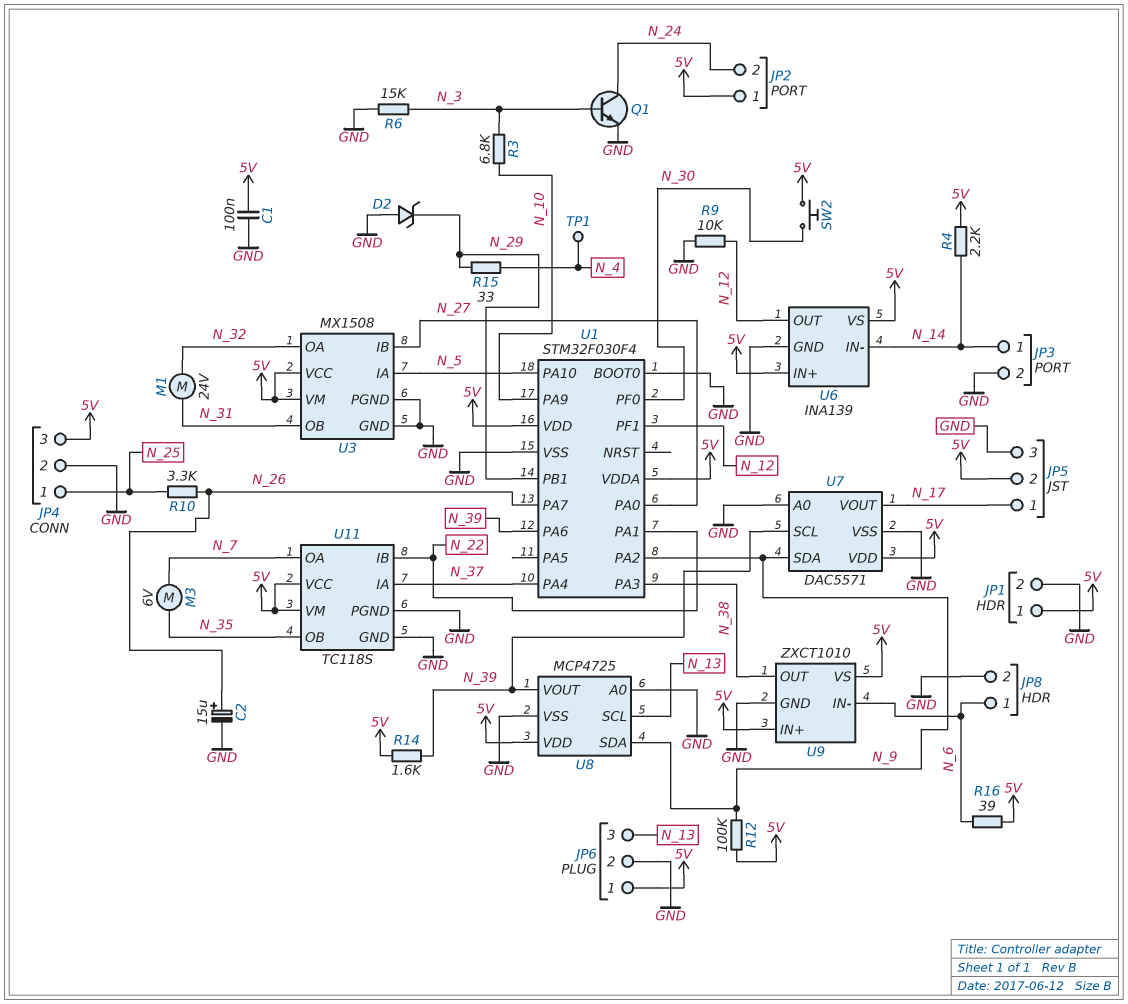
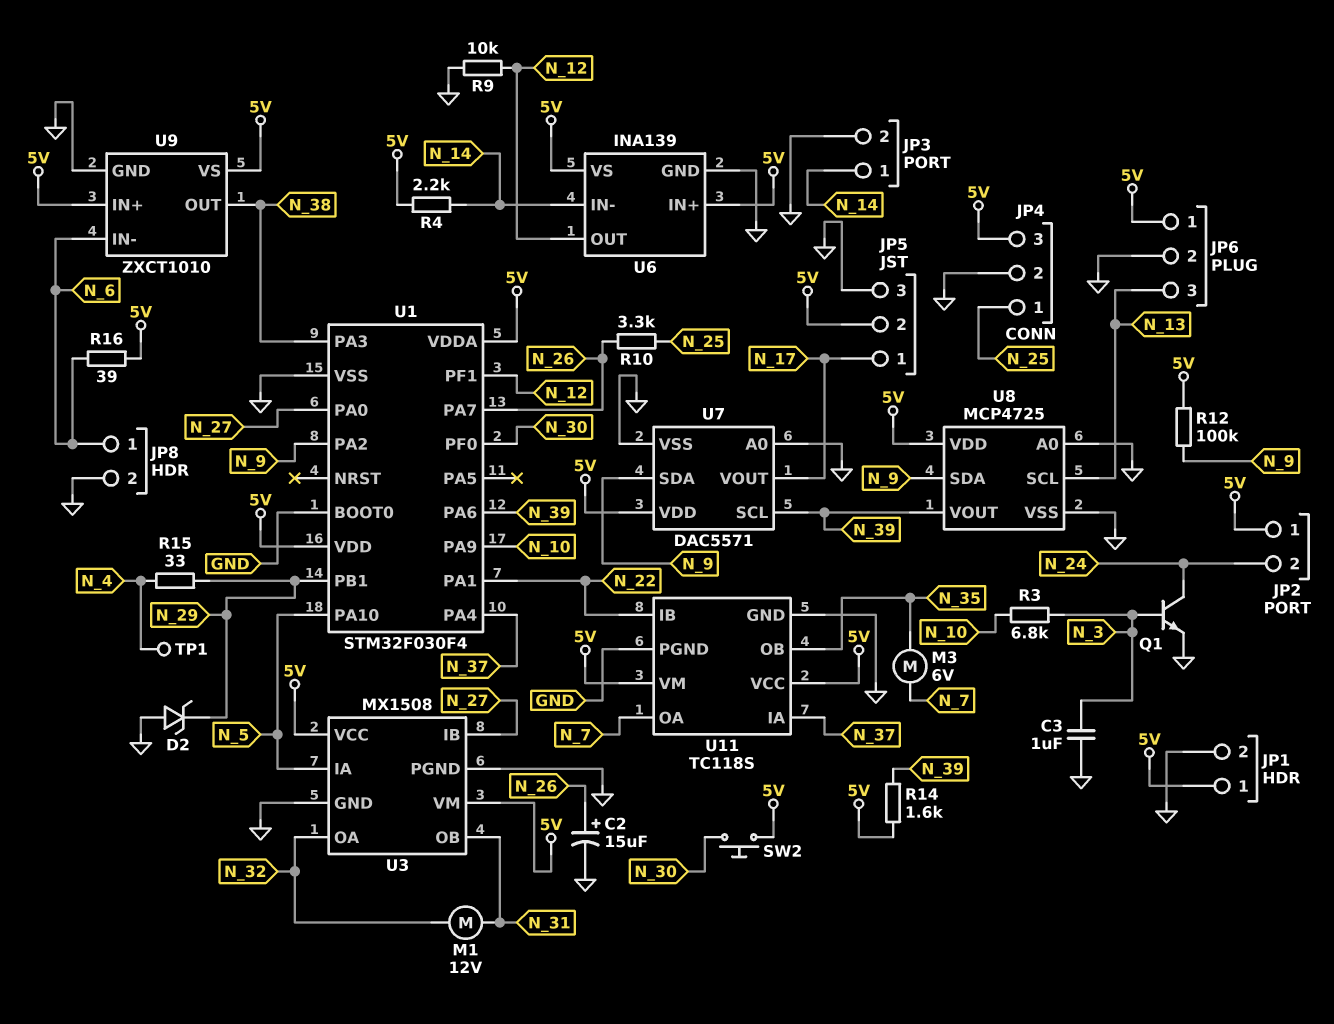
C1: 100nF (5V, GND) -> none
C3: none -> 1uF (GND, N_3)
M1: motor 24V (N_31, N_32) -> motor 12V (N_31, N_32)
R6: 15k (GND, N_3) -> none

